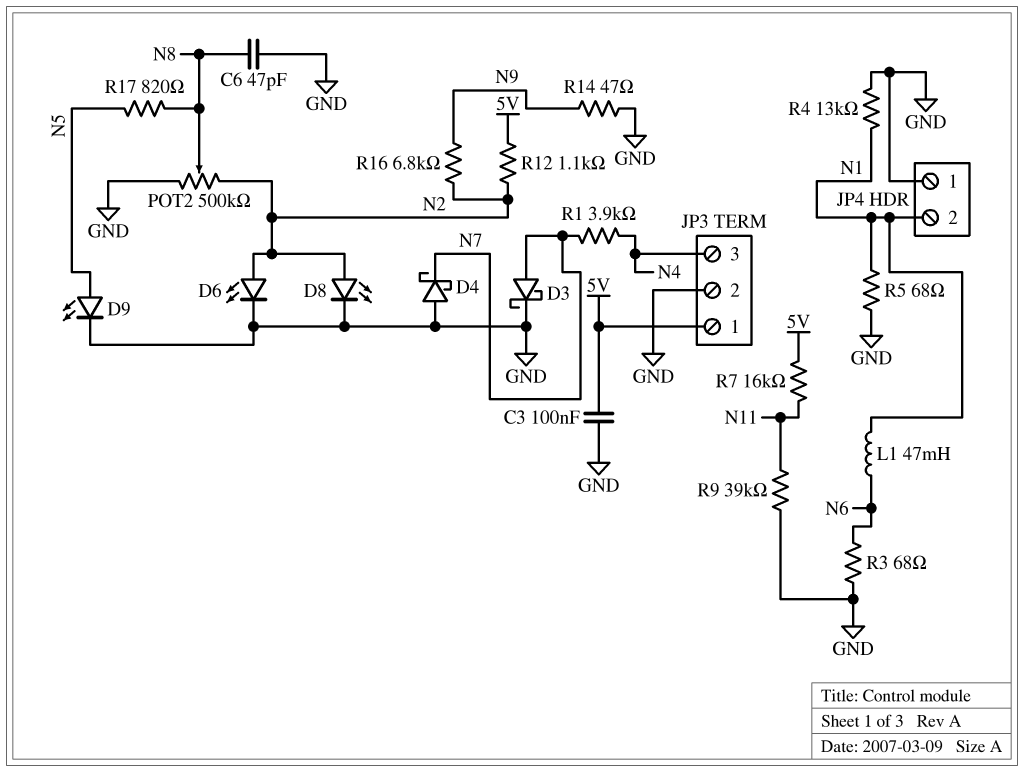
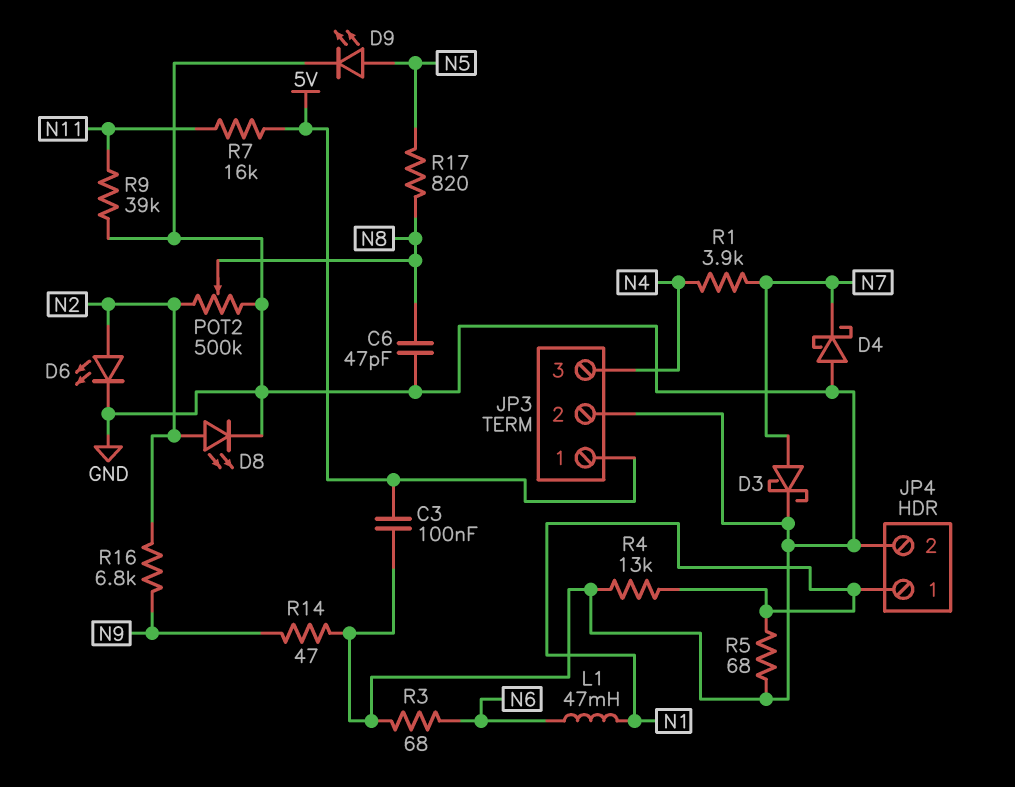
JP4 pin 1: GND -> N1
JP4 pin 2: N1 -> GND
R12: 1.1k (5V, N2) -> none

